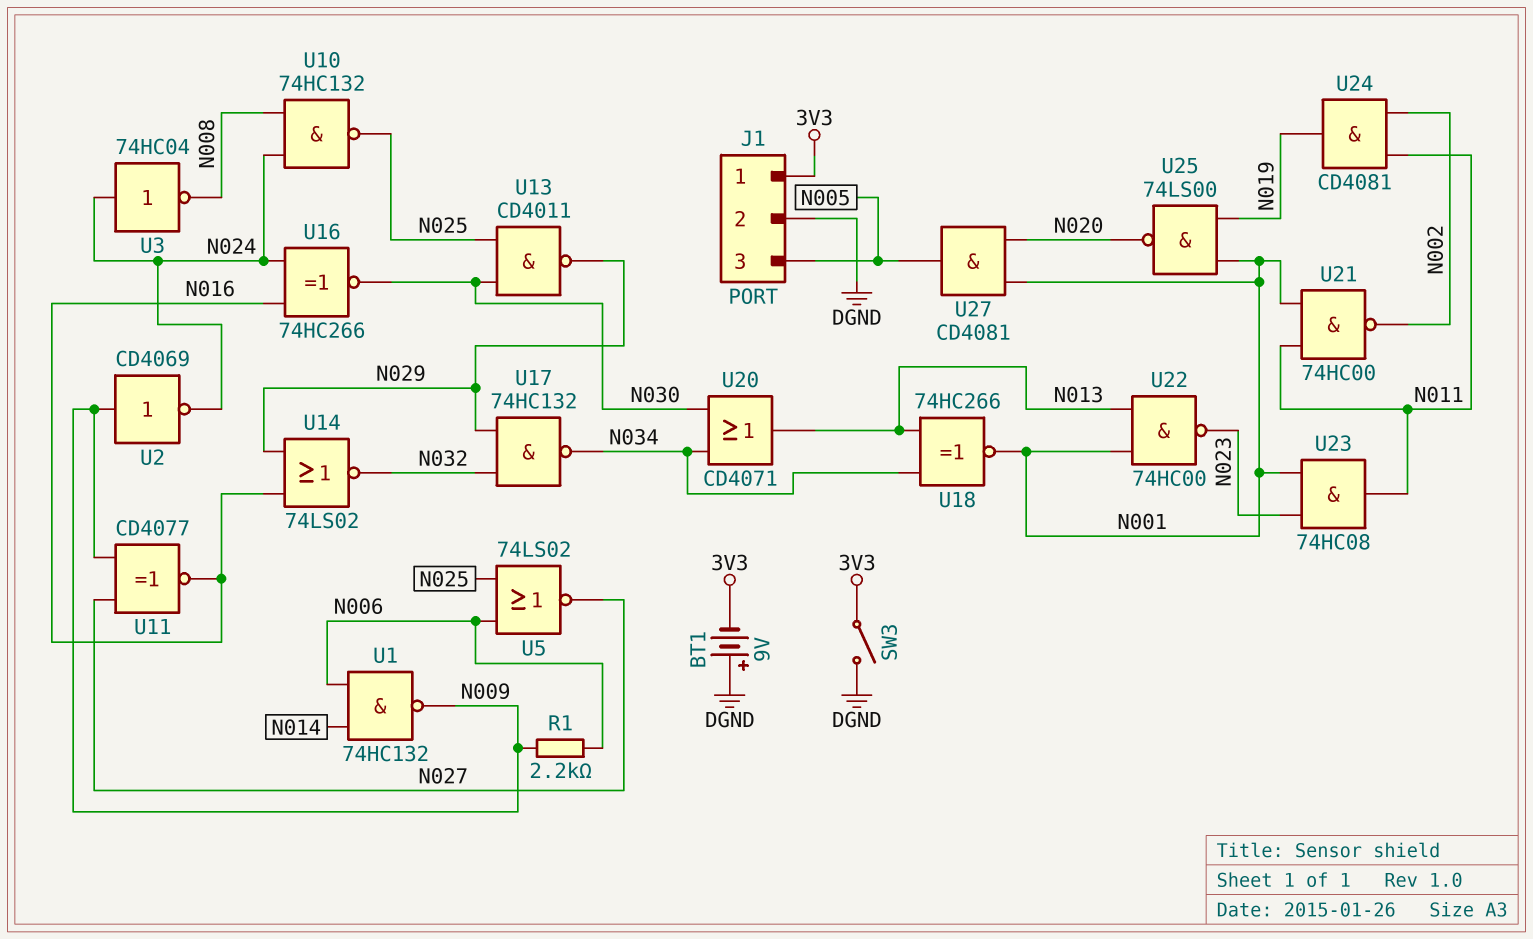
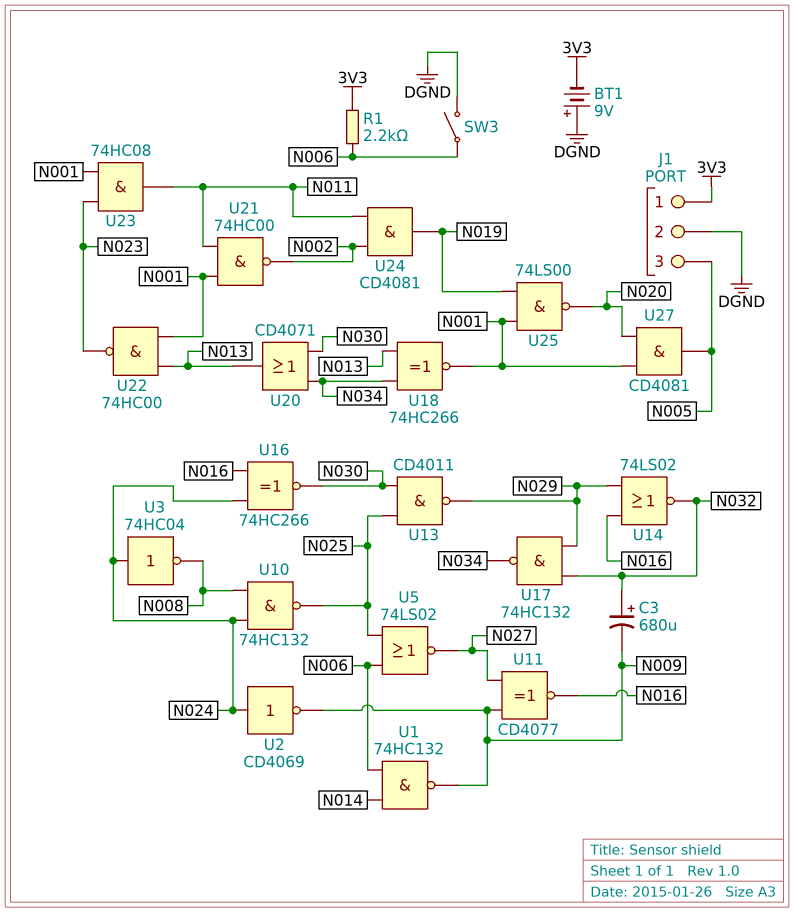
C3: none -> 680uF (plus N032, minus N009)
R1: 2.2k (N006, N009) -> 2.2k (3V3, N006)
SW3: switch (3V3, DGND) -> switch (DGND, N006)
U2: NOT CD4069 (in N009, out N024) -> NOT CD4069 (in N024, out N009)

